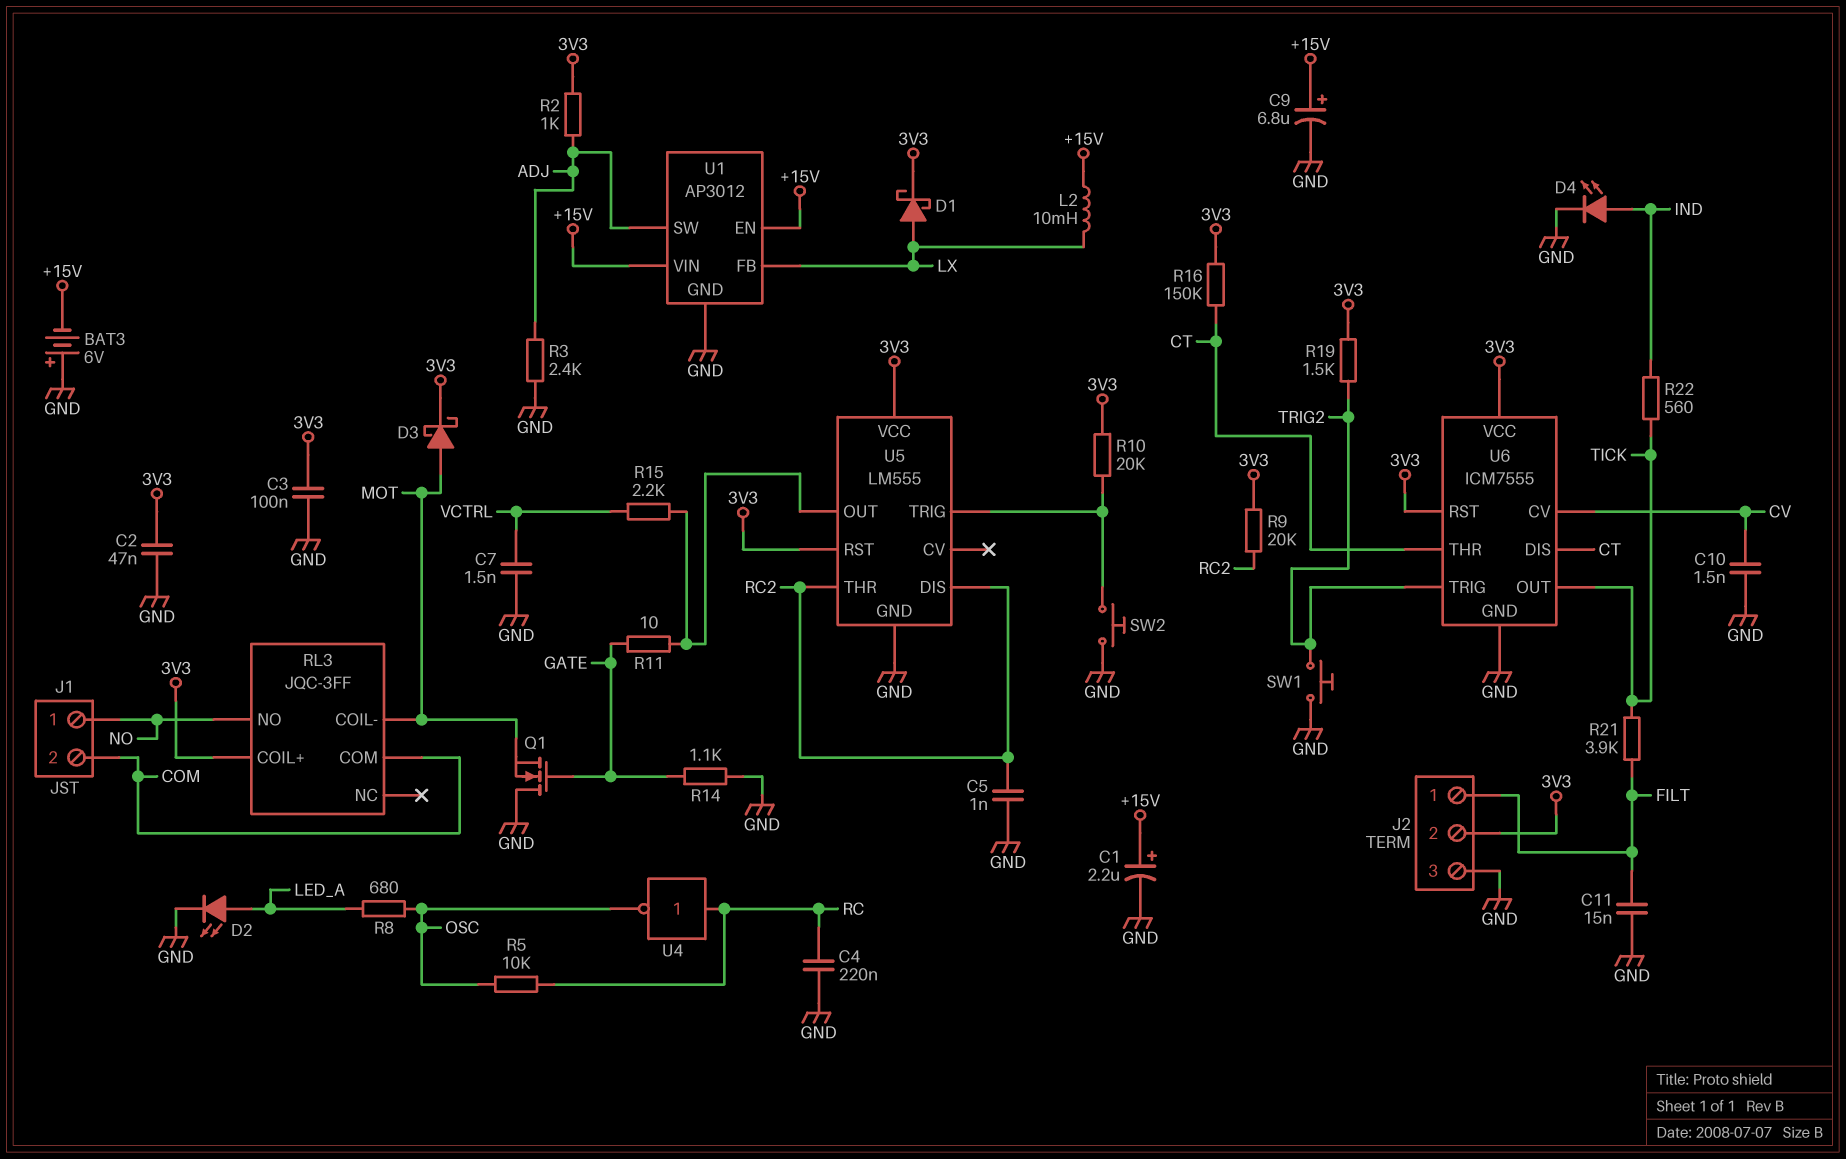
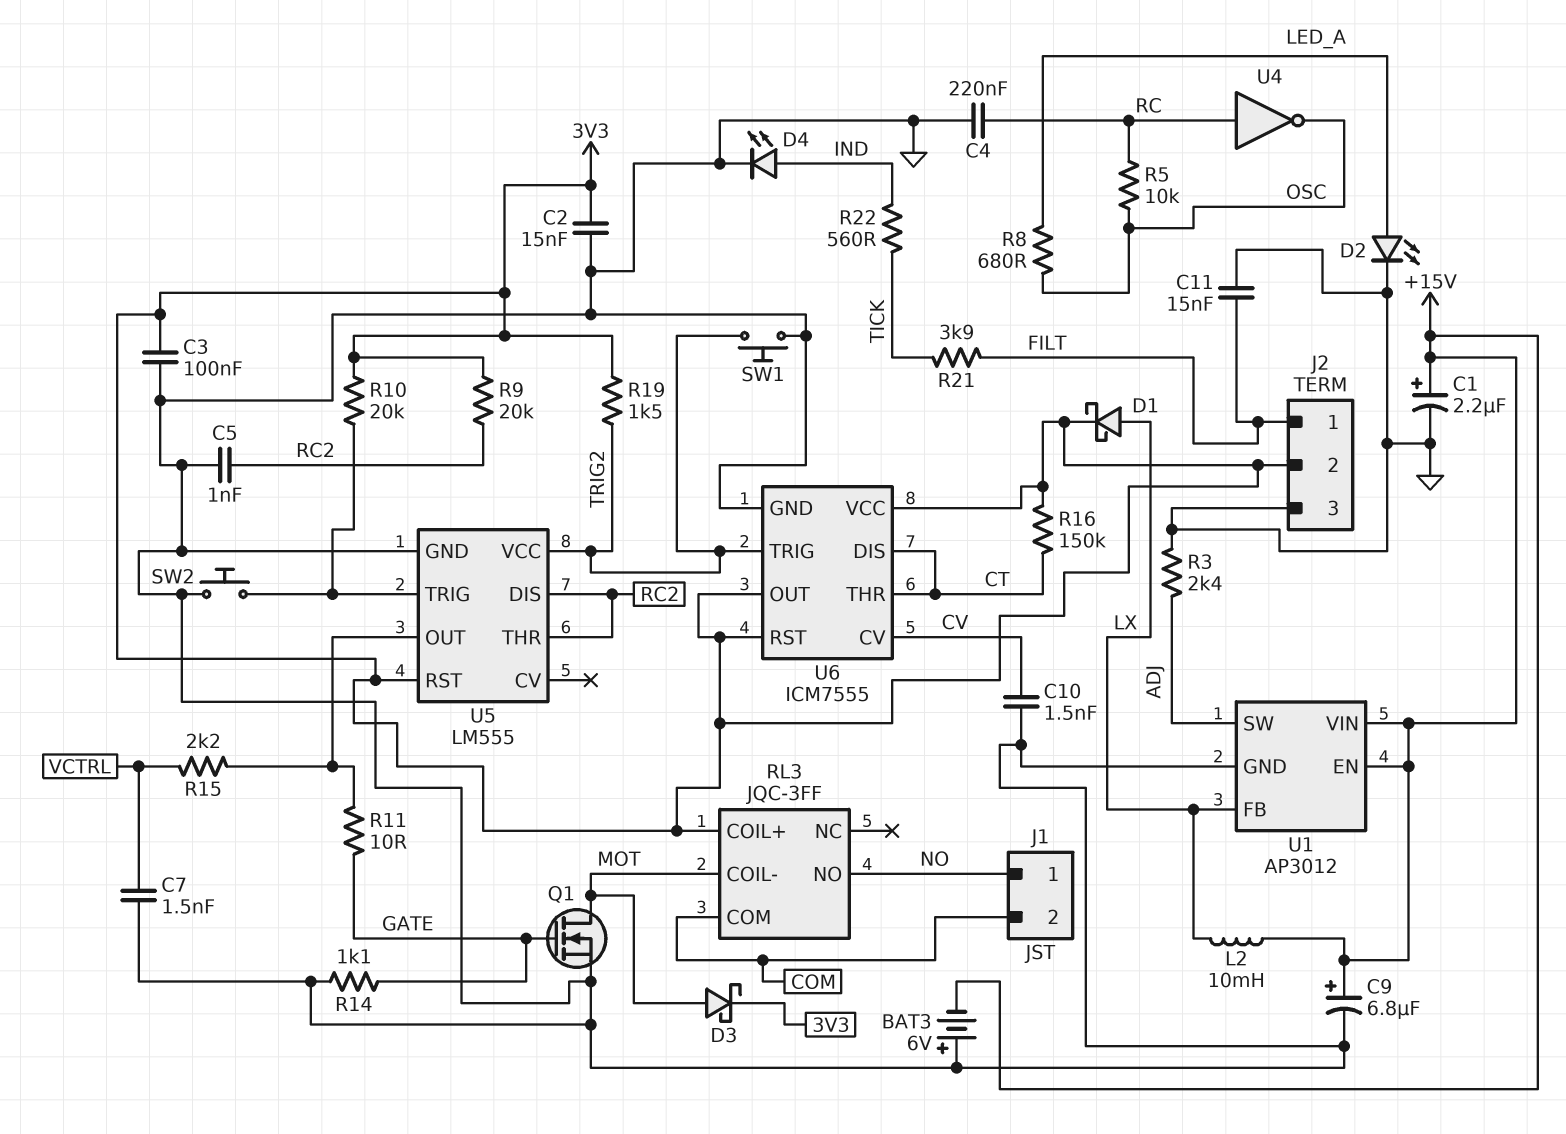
C2: 47nF (3V3, GND) -> 15nF (3V3, GND)
Q1: NMOS (G GATE, D GND, S MOT) -> NMOS (G GATE, D MOT, S GND)
R2: 1k (3V3, ADJ) -> none
U5 pin VCC: 3V3 -> TRIG2
U6 pin OUT: TICK -> 3V3

